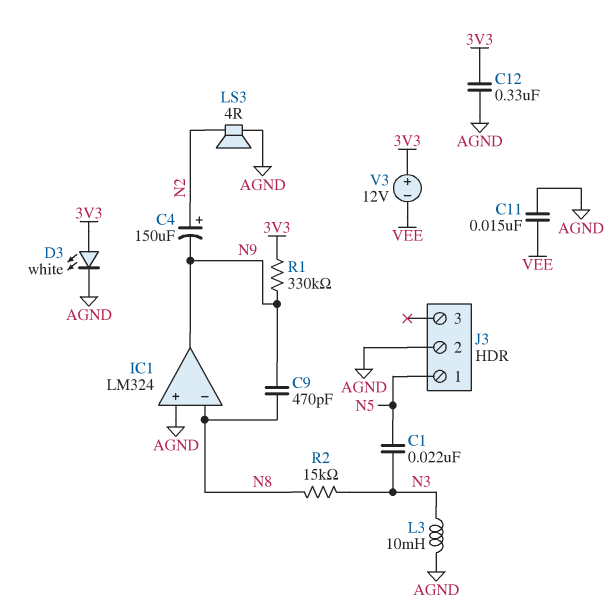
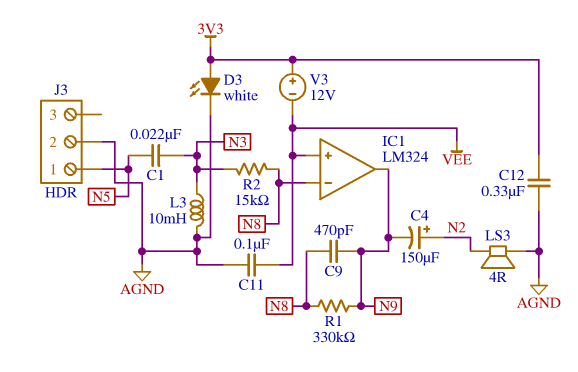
C11: 15nF (AGND, VEE) -> 100nF (AGND, VEE)
IC1 pin in+: AGND -> VEE
R1: 330k (3V3, N9) -> 330k (N8, N9)

